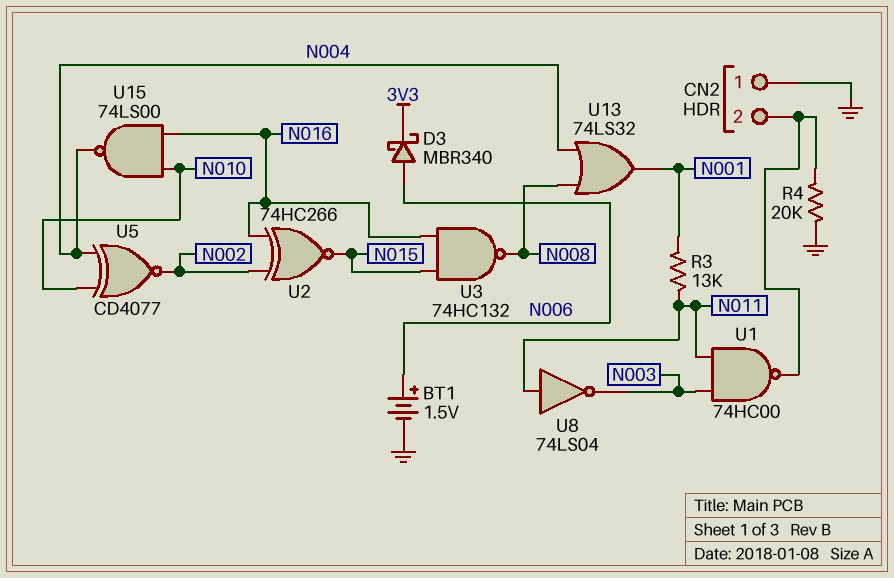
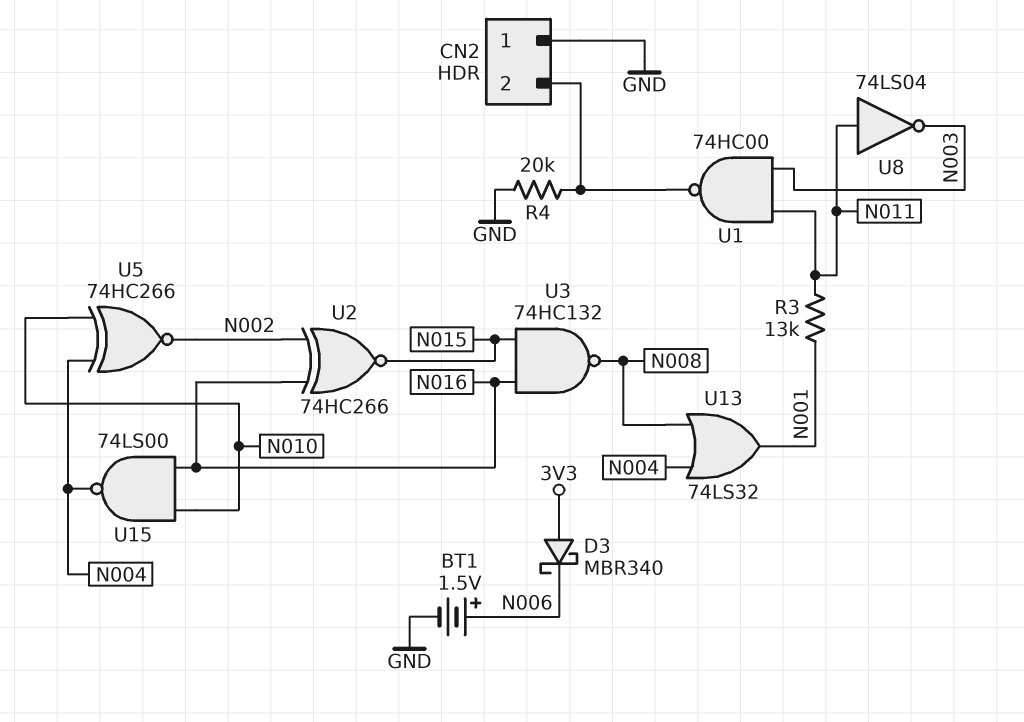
D3: schottky MBR340 (A N006, K 3V3) -> schottky MBR340 (A 3V3, K N006)
U5: XNOR CD4077 (in N004, in N010, out N002) -> XNOR 74HC266 (in N004, in N010, out N002)

